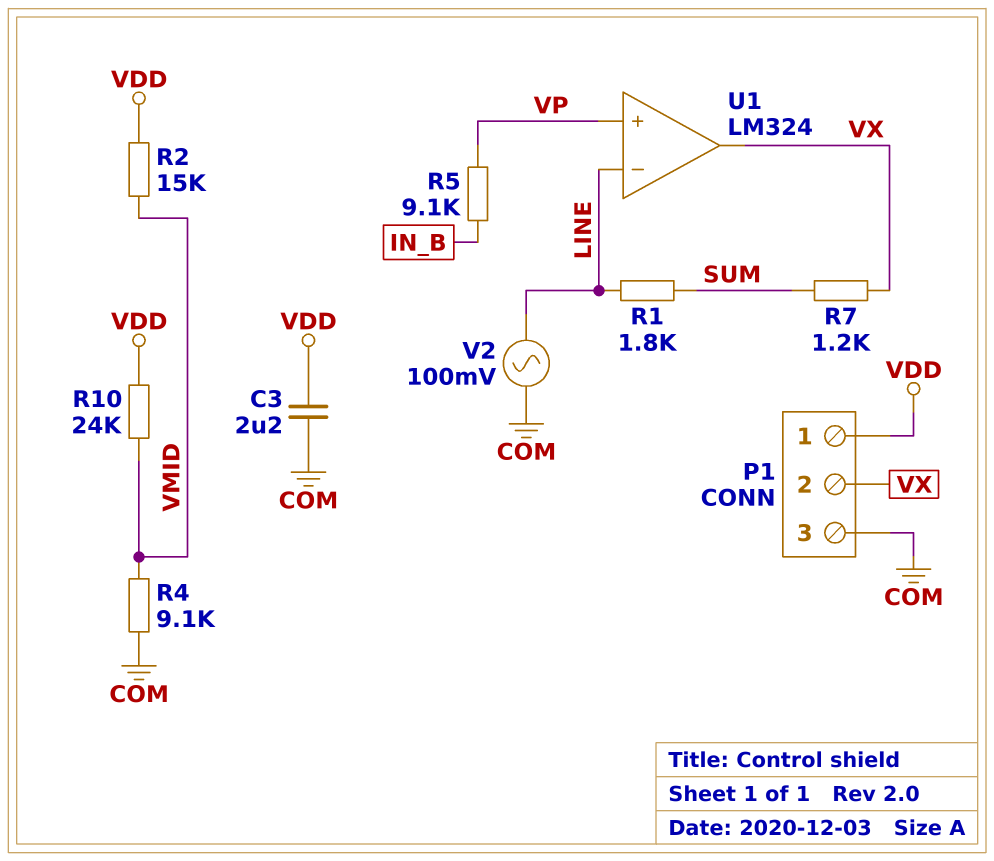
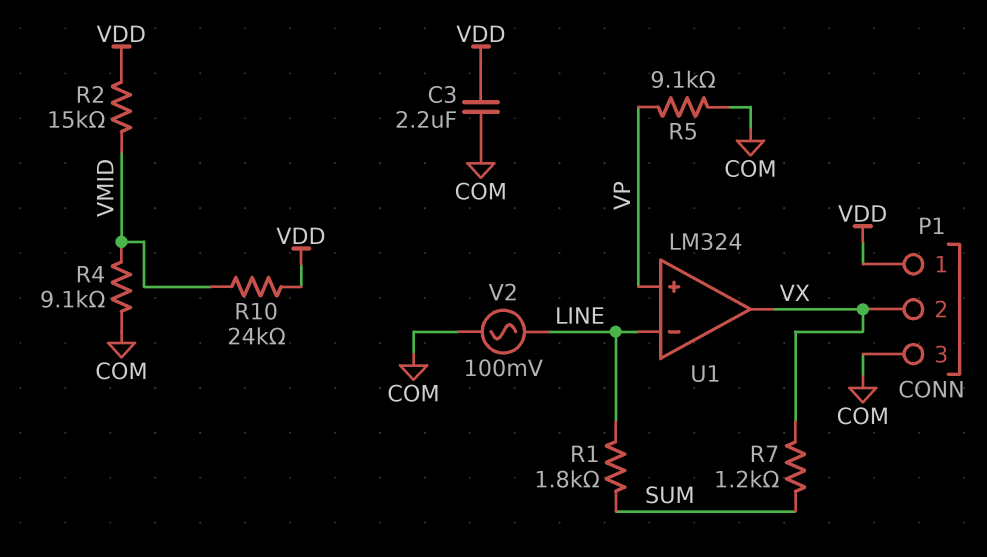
R5: 9.1k (IN_B, VP) -> 9.1k (COM, VP)

